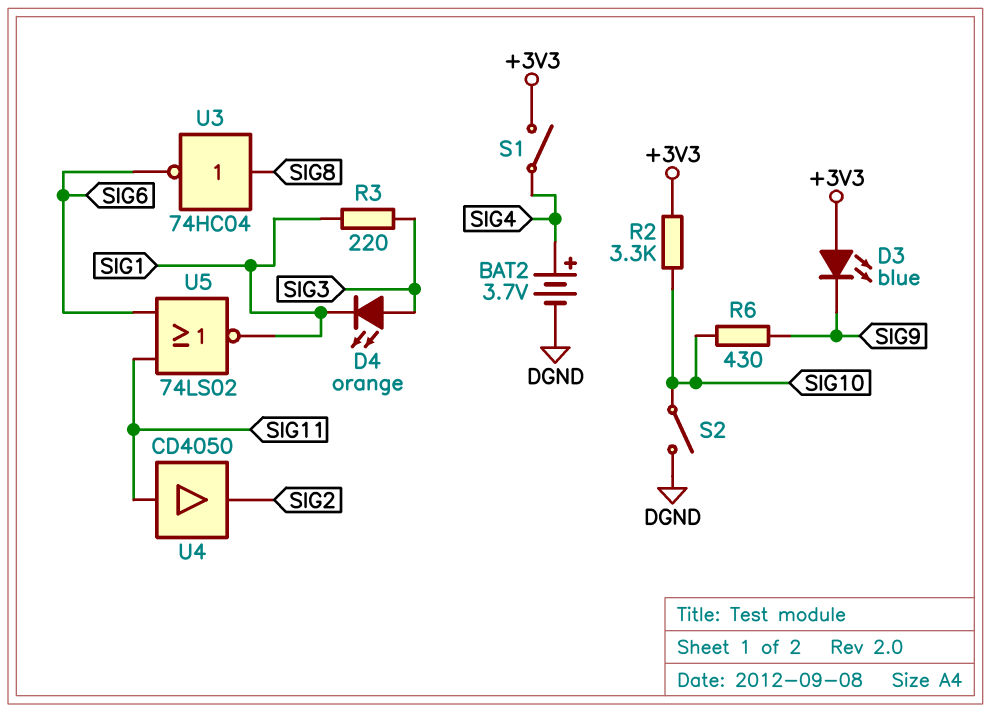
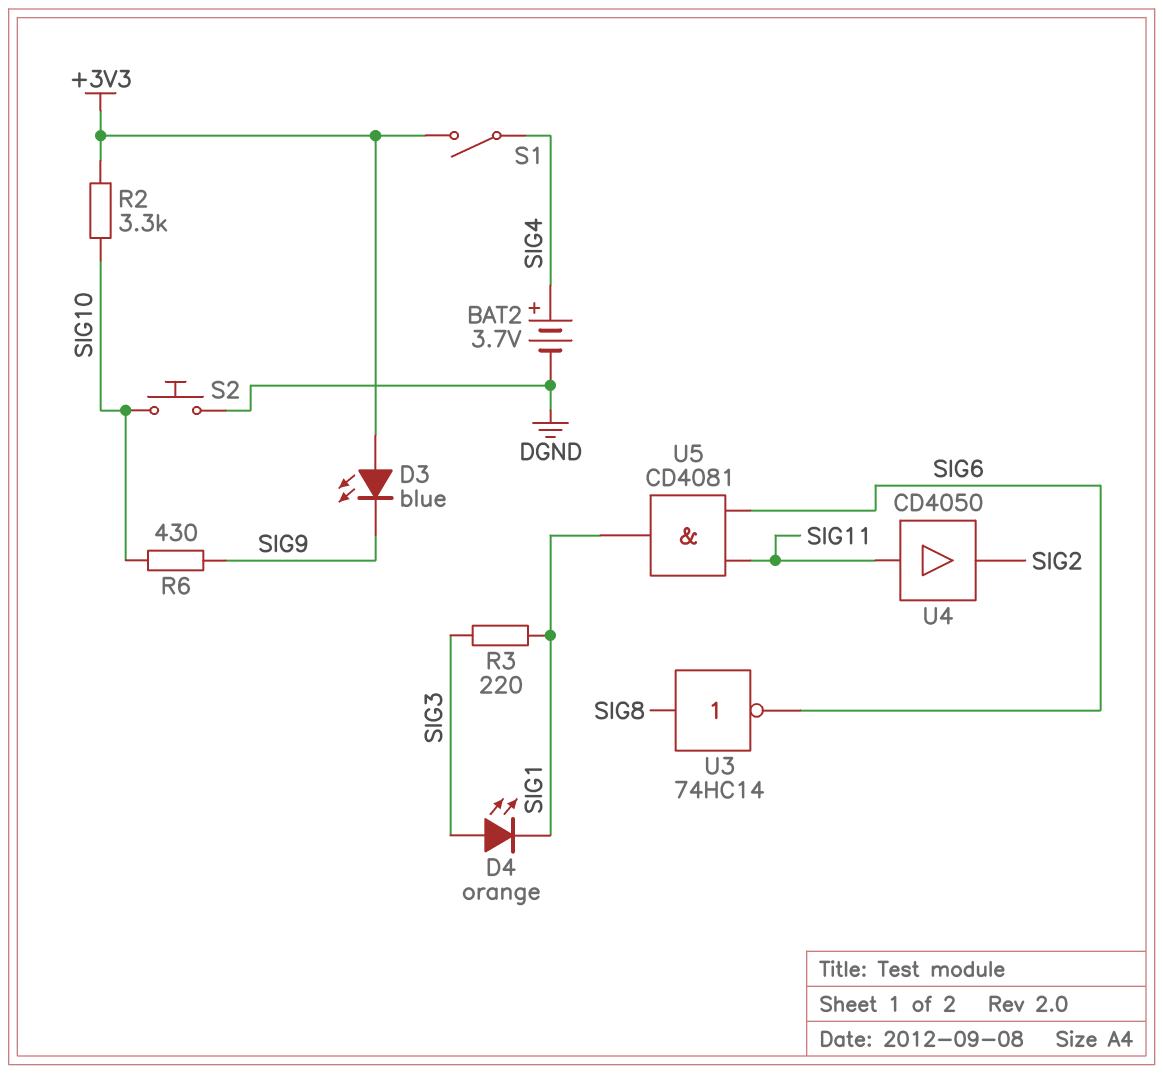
S2: switch (DGND, SIG10) -> button (DGND, SIG10)
U3: NOT 74HC04 (in SIG8, out SIG6) -> NOT 74HC14 (in SIG8, out SIG6)
U5: NOR 74LS02 (in SIG6, in SIG11, out SIG1) -> AND CD4081 (in SIG6, in SIG11, out SIG1)

